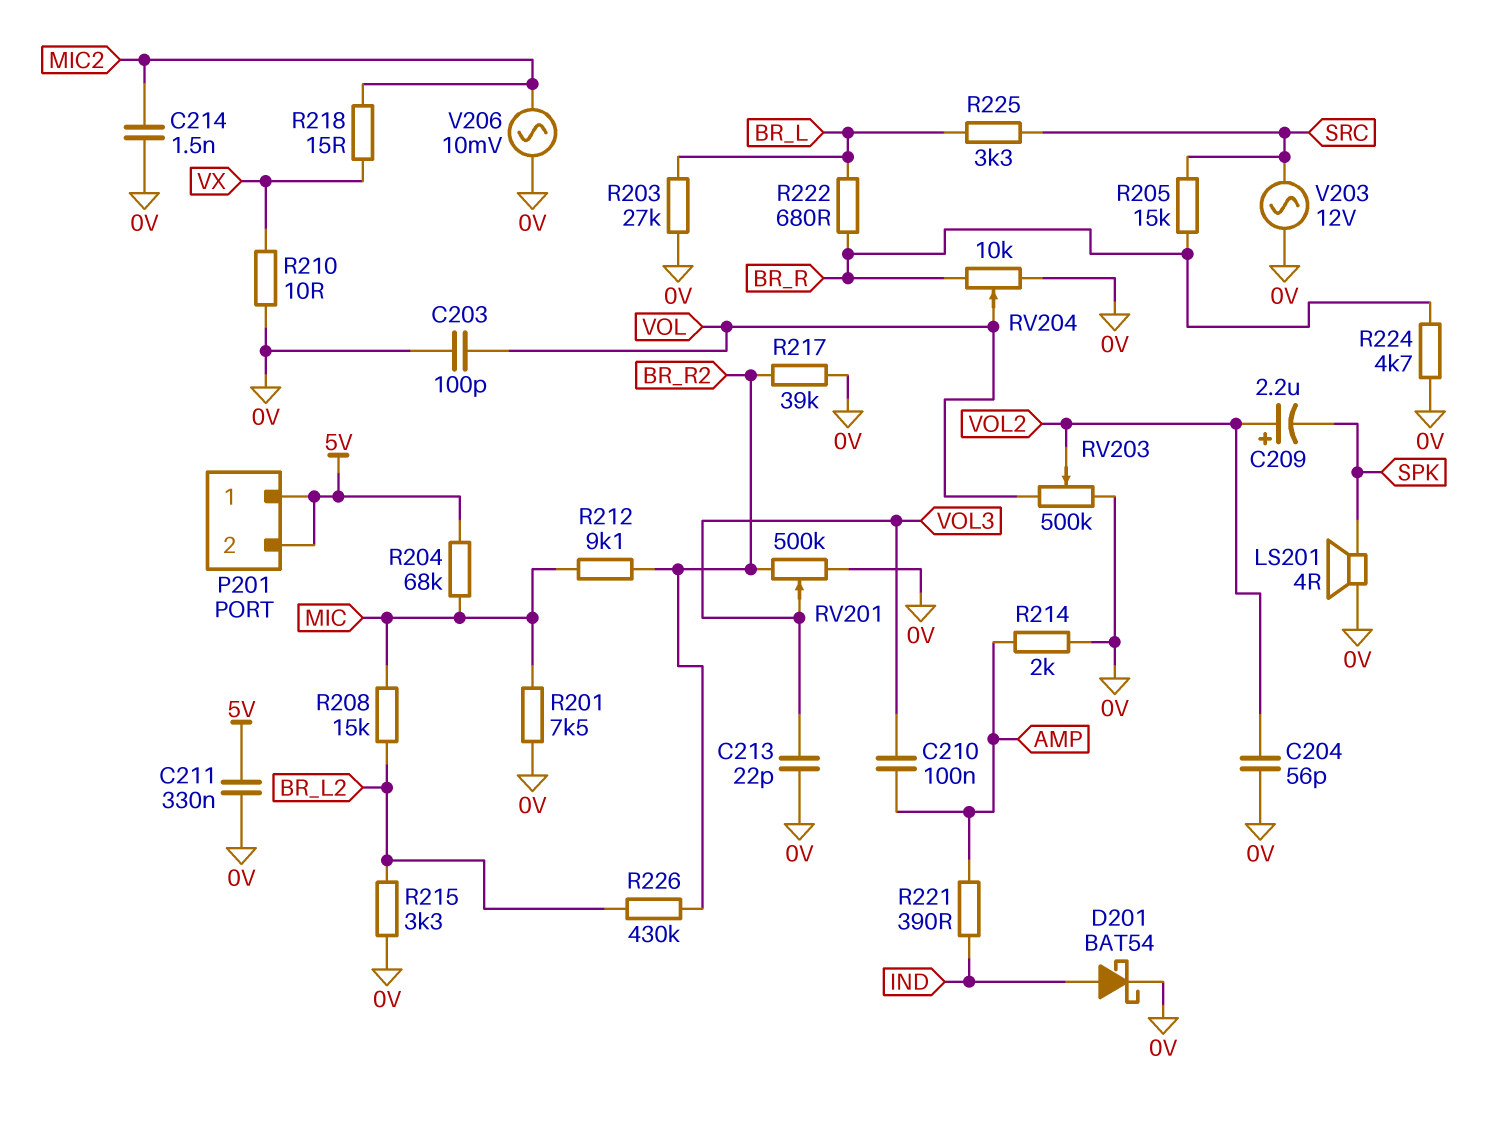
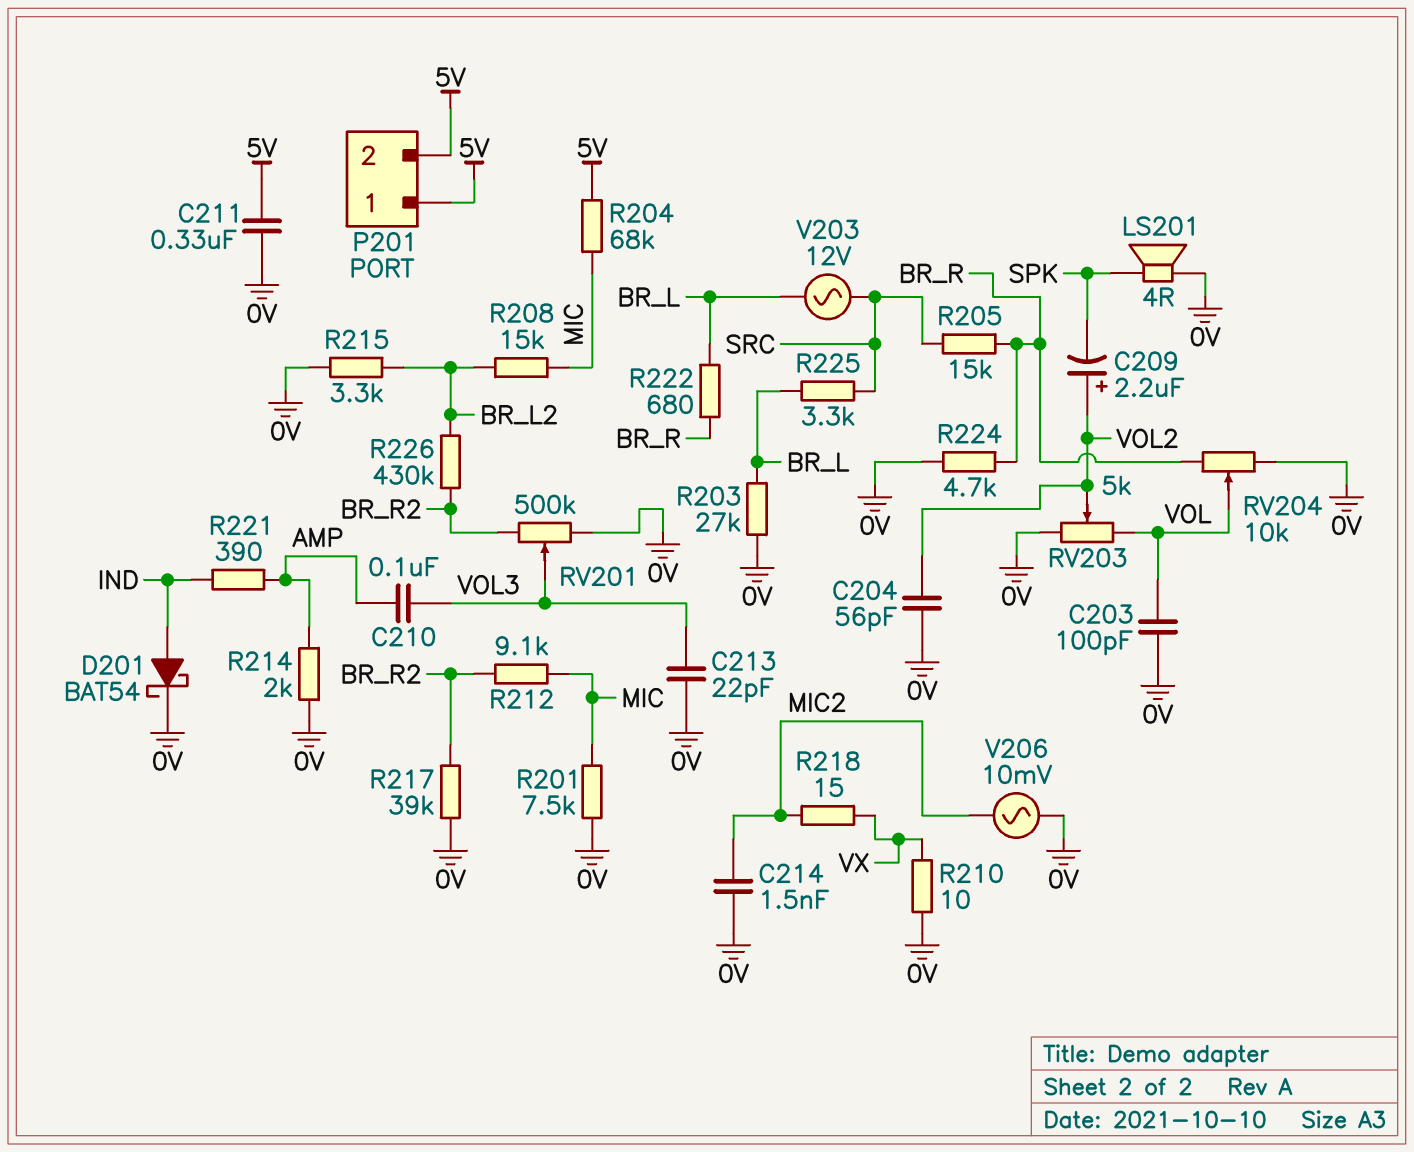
RV203: 500k (0V, VOL, wiper VOL2) -> 5k (0V, VOL, wiper VOL2)
V203: AC 12V (0V, SRC) -> AC 12V (BR_L, SRC)

